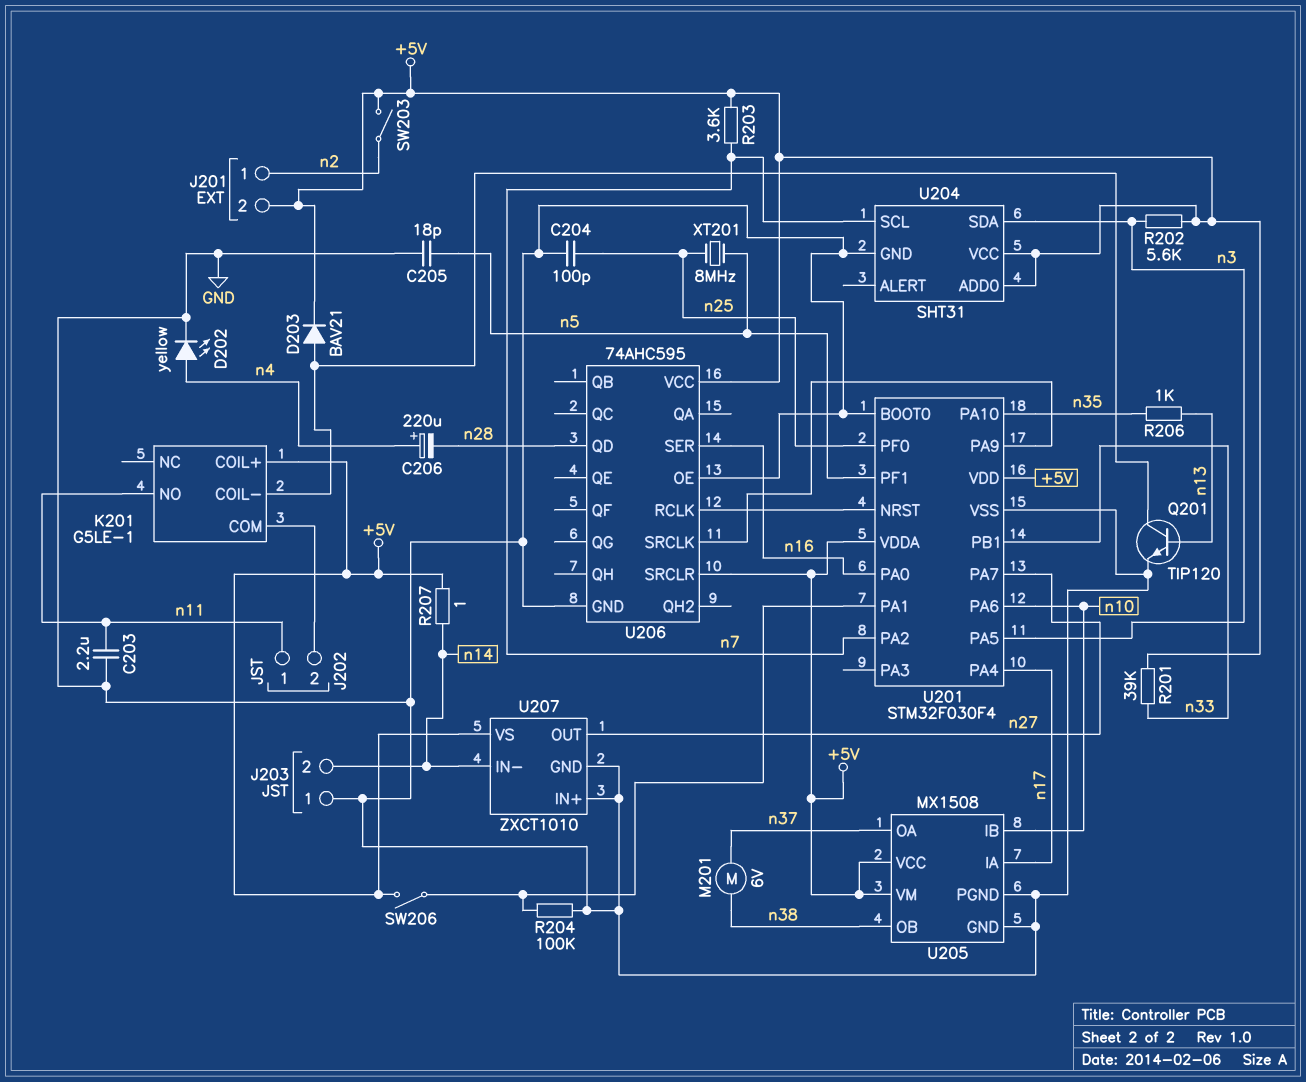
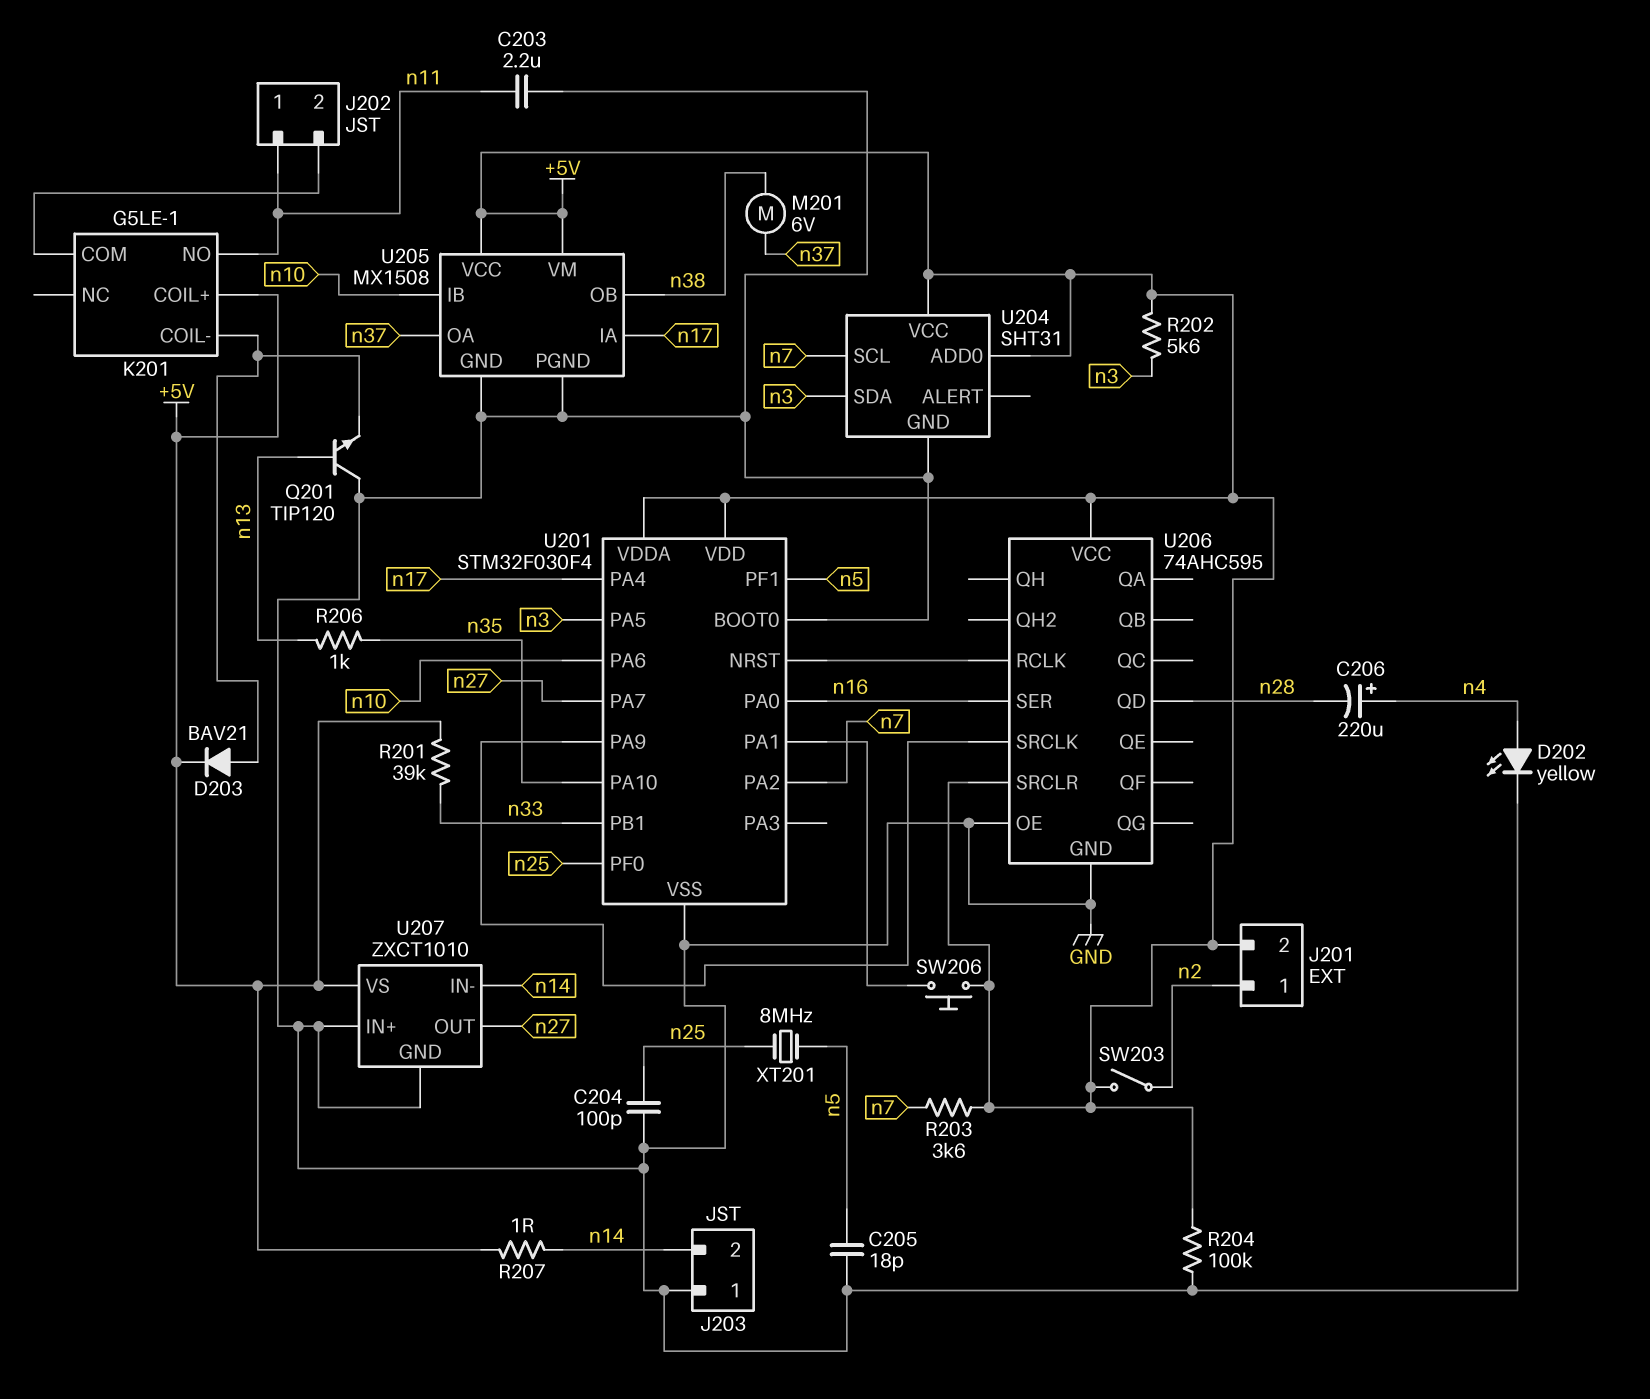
Q201: NPN TIP120 (B n13, C K201/COIL-, E GND) -> NPN TIP120 (B n13, C GND, E K201/COIL-)
R204: 100k (GND, U201/PA1) -> 100k (+5V, GND)
SW206: switch (+5V, U201/PA1) -> button (+5V, U201/PA1)

